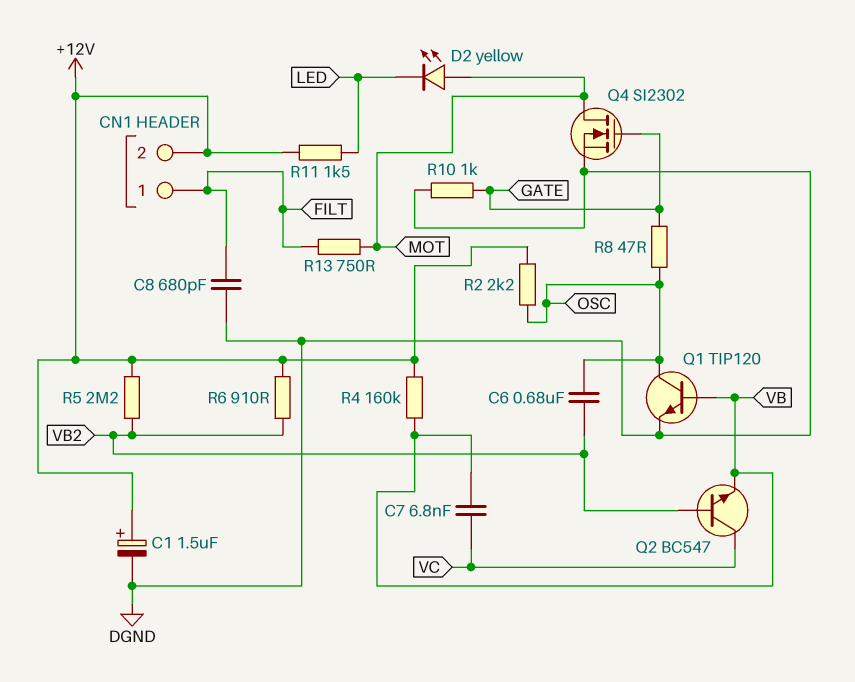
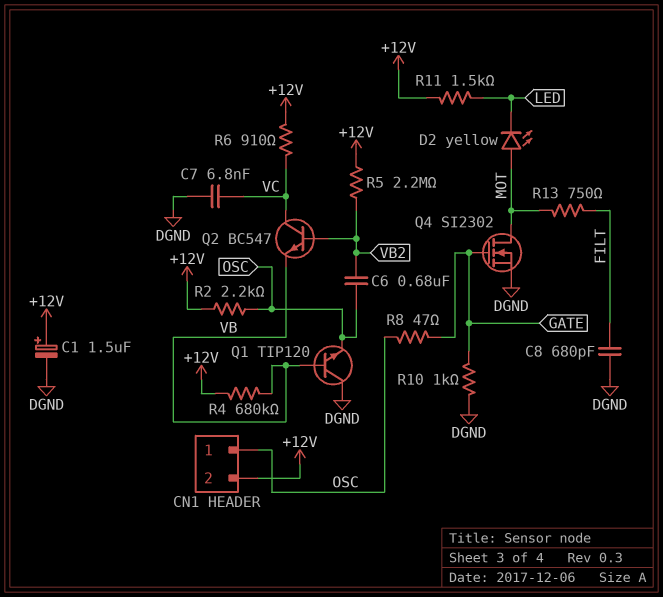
C7: 6.8nF (VB, VC) -> 6.8nF (DGND, VC)
CN1 pin 1: FILT -> OSC
Q1: NPN TIP120 (B VB, C OSC, E DGND) -> NPN TIP120 (B VB, C DGND, E OSC)
R4: 160k (+12V, VB) -> 680k (+12V, VB)
R6: 910 (+12V, VB2) -> 910 (+12V, VC)

